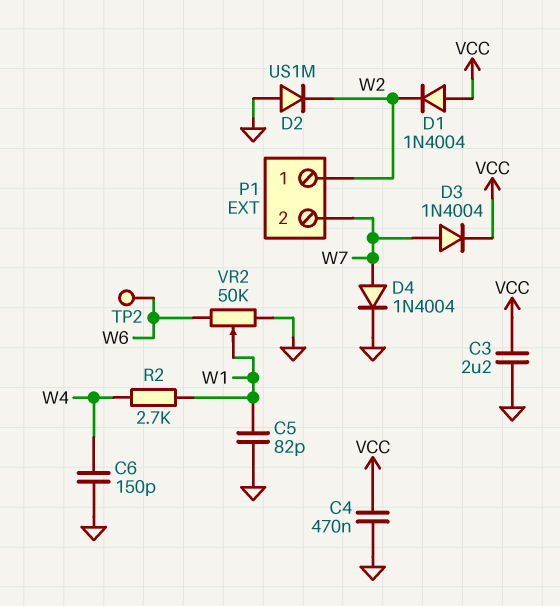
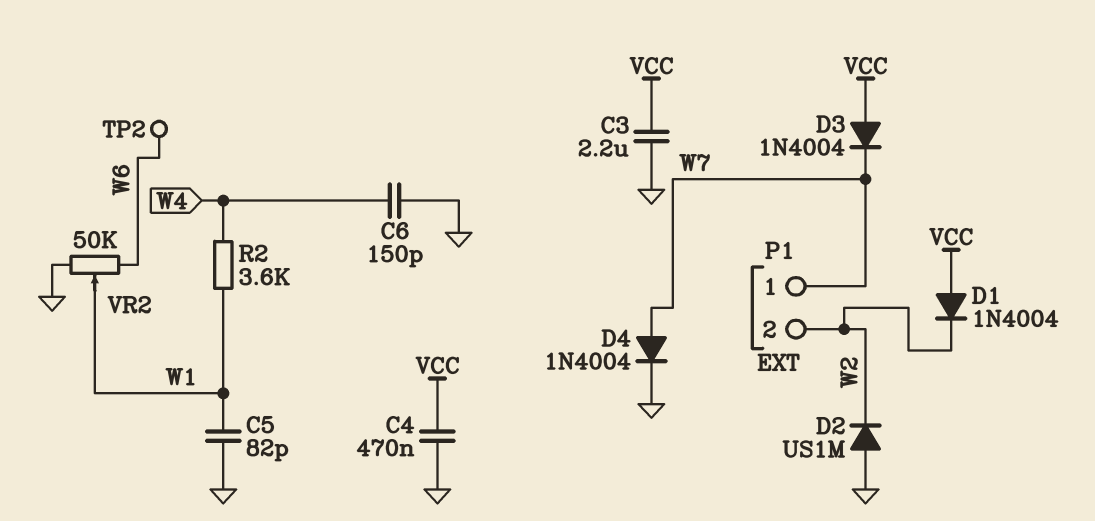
D3: diode 1N4004 (A W7, K VCC) -> diode 1N4004 (A VCC, K W7)
P1 pin 1: W2 -> W7
P1 pin 2: W7 -> W2
R2: 2.7k (W1, W4) -> 3.6k (W1, W4)

